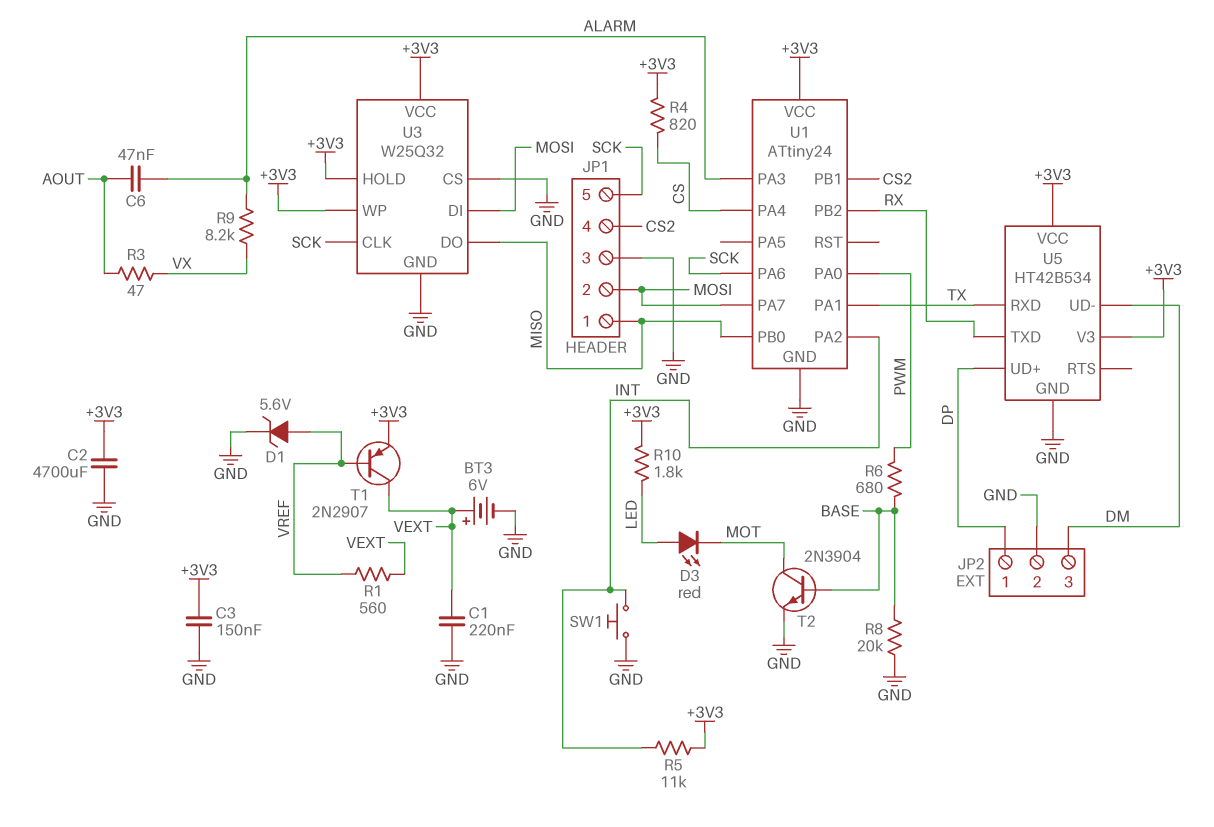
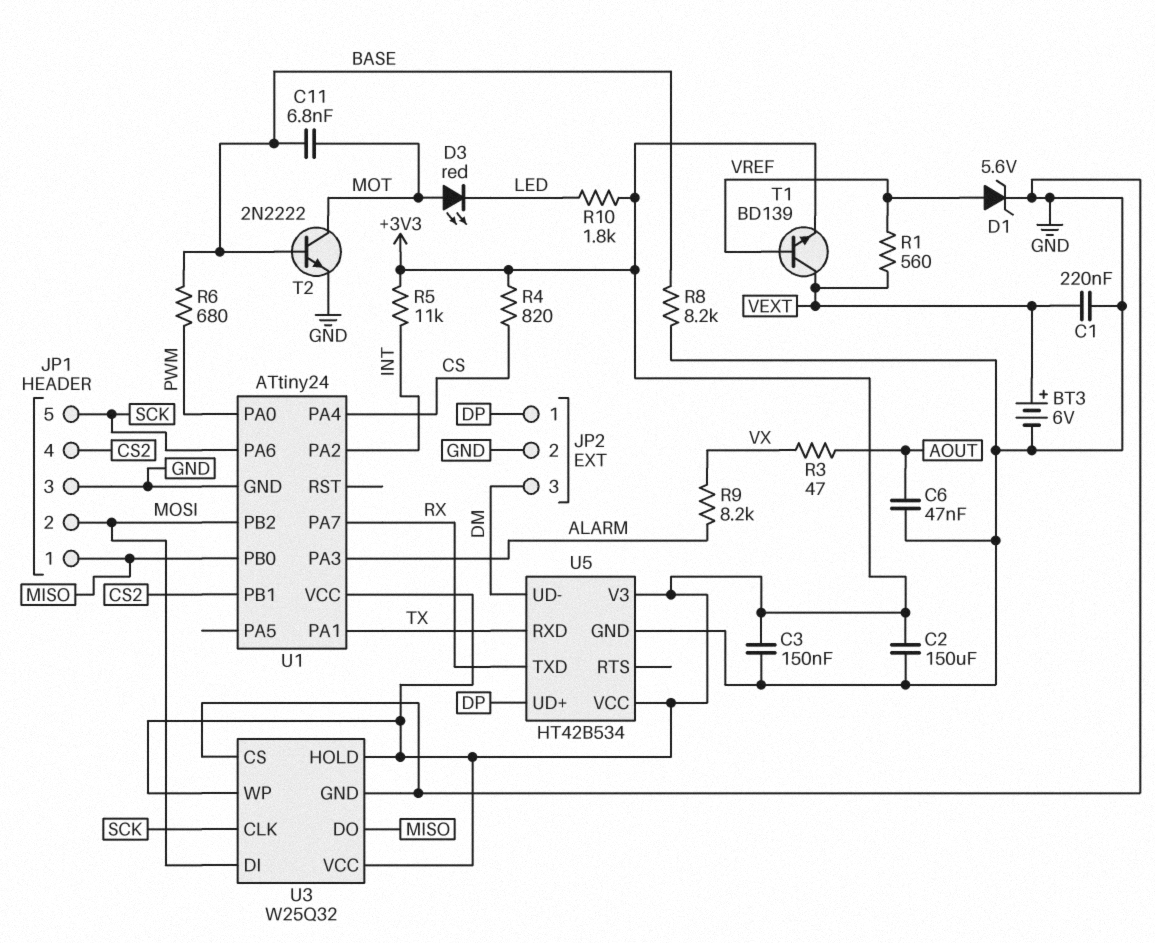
C2: 4700uF (+3V3, GND) -> 150uF (+3V3, GND)
C6: 47nF (ALARM, AOUT) -> 47nF (AOUT, GND)
C11: none -> 6.8nF (BASE, MOT)
D3: LED red (A LED, K MOT) -> LED red (A MOT, K LED)
R8: 20k (BASE, GND) -> 8.2k (BASE, GND)
SW1: button (GND, INT) -> none
T1: PNP 2N2907 (B VREF, C VEXT, E +3V3) -> NPN BD139 (B VREF, C VEXT, E +3V3)
T2: NPN 2N3904 (B BASE, C MOT, E GND) -> NPN 2N2222 (B BASE, C MOT, E GND)
U1 pin PA7: MOSI -> RX
U1 pin PB2: RX -> MOSI

